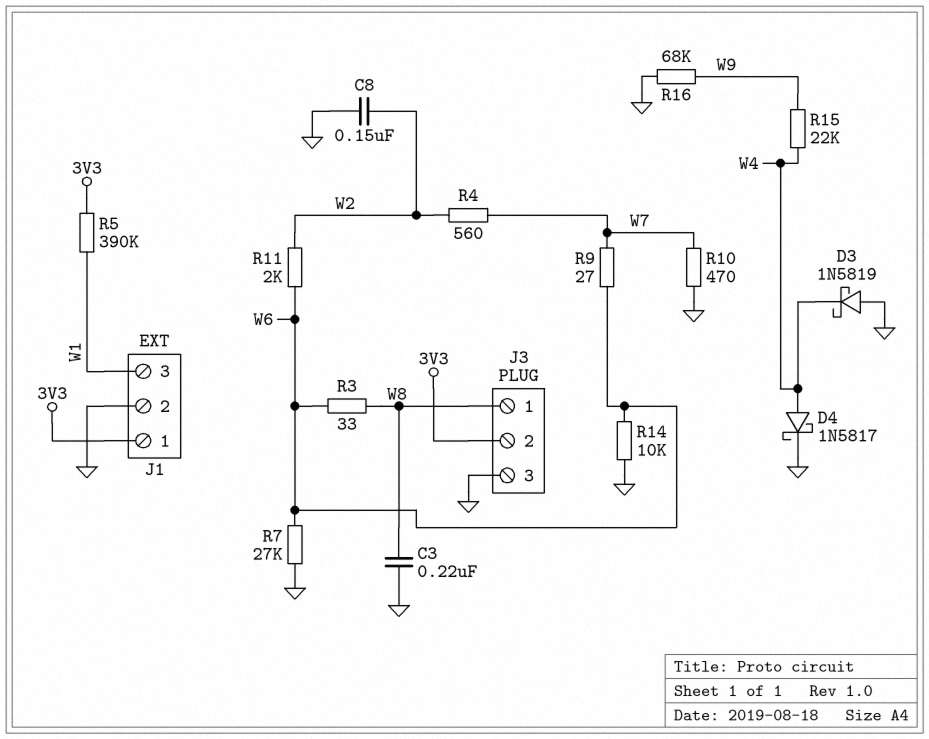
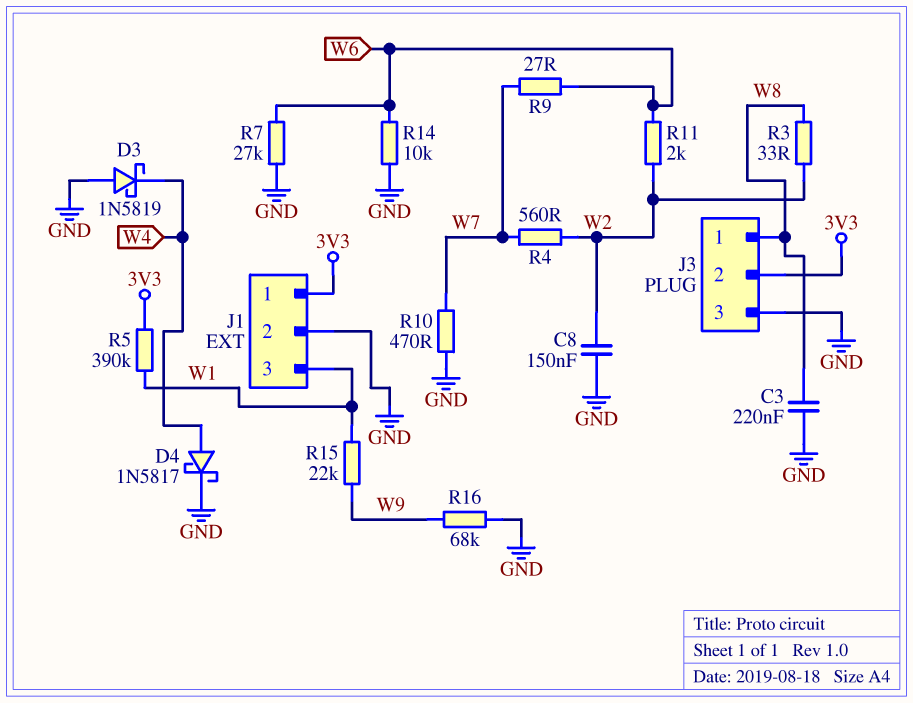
R3: 33 (W6, W8) -> 33 (W2, W8)
R15: 22k (W4, W9) -> 22k (W1, W9)

